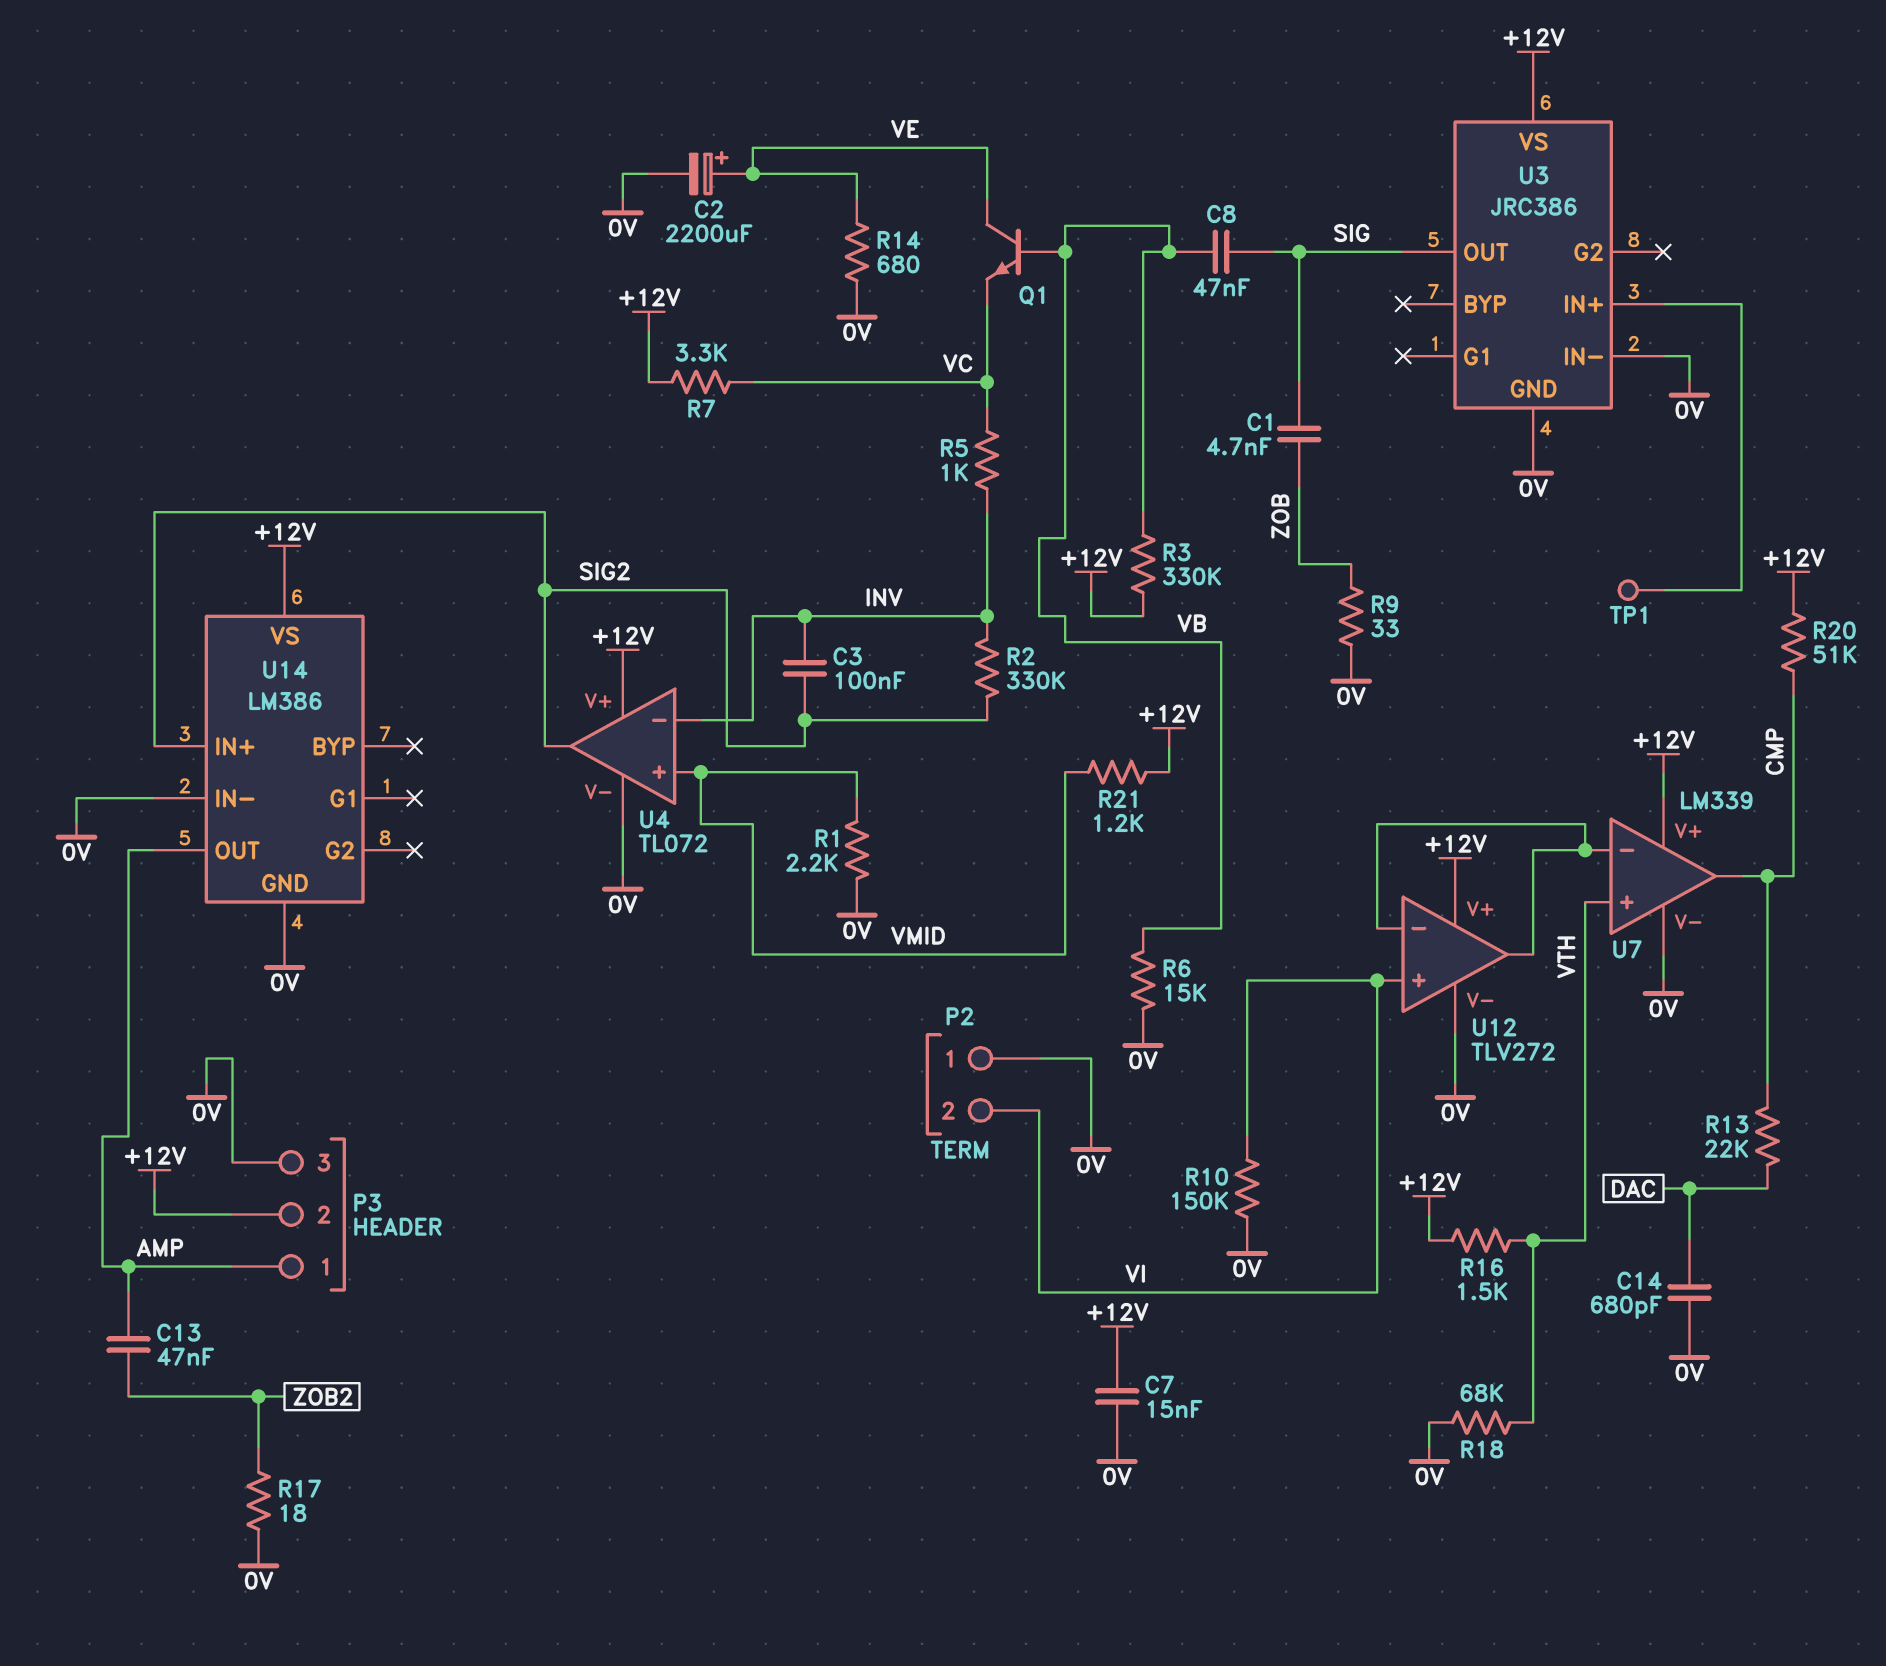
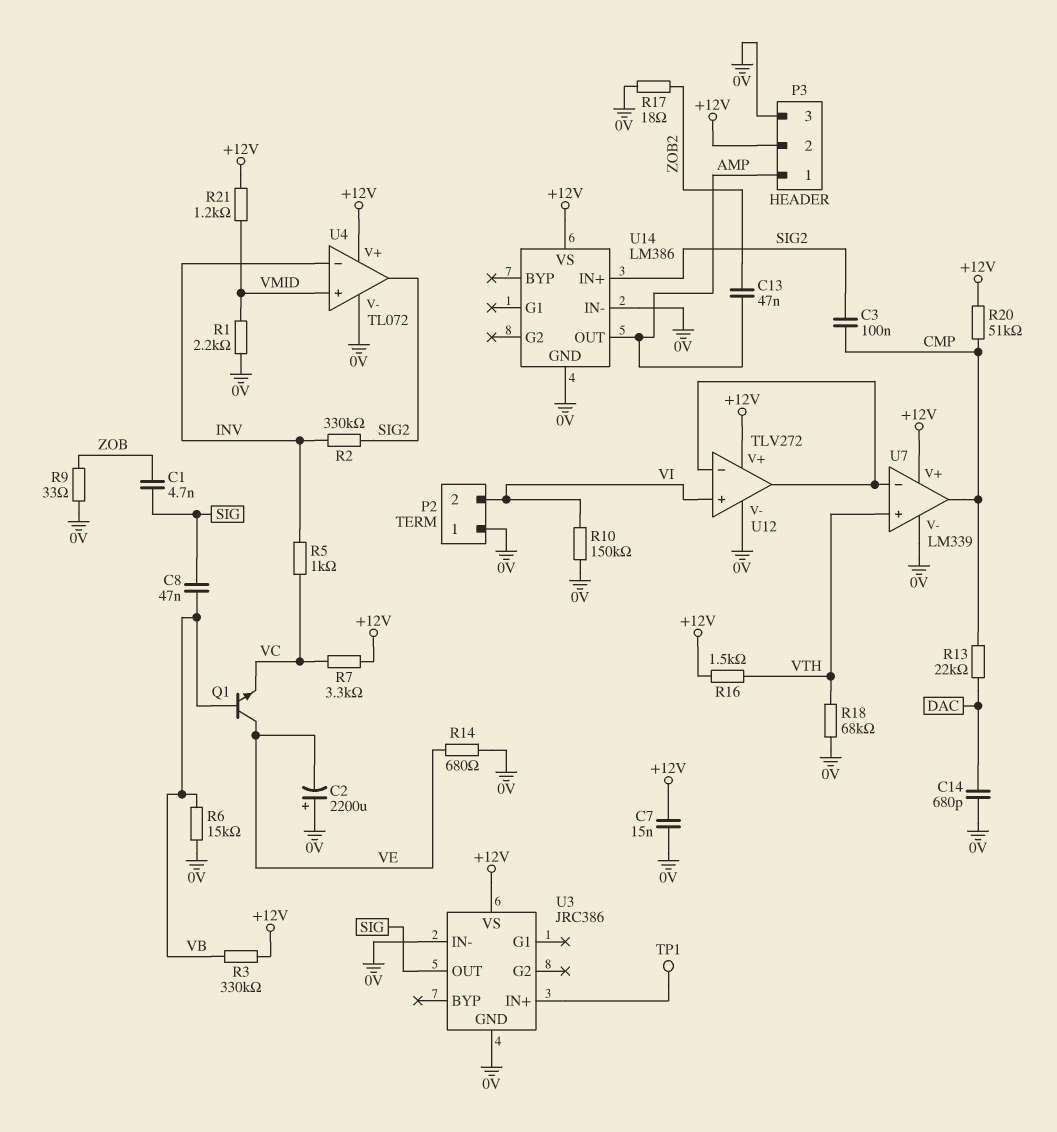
C2: 2200uF (plus VE, minus 0V) -> 2200uF (plus 0V, minus VE)
C3: 100nF (INV, SIG2) -> 100nF (CMP, SIG2)

